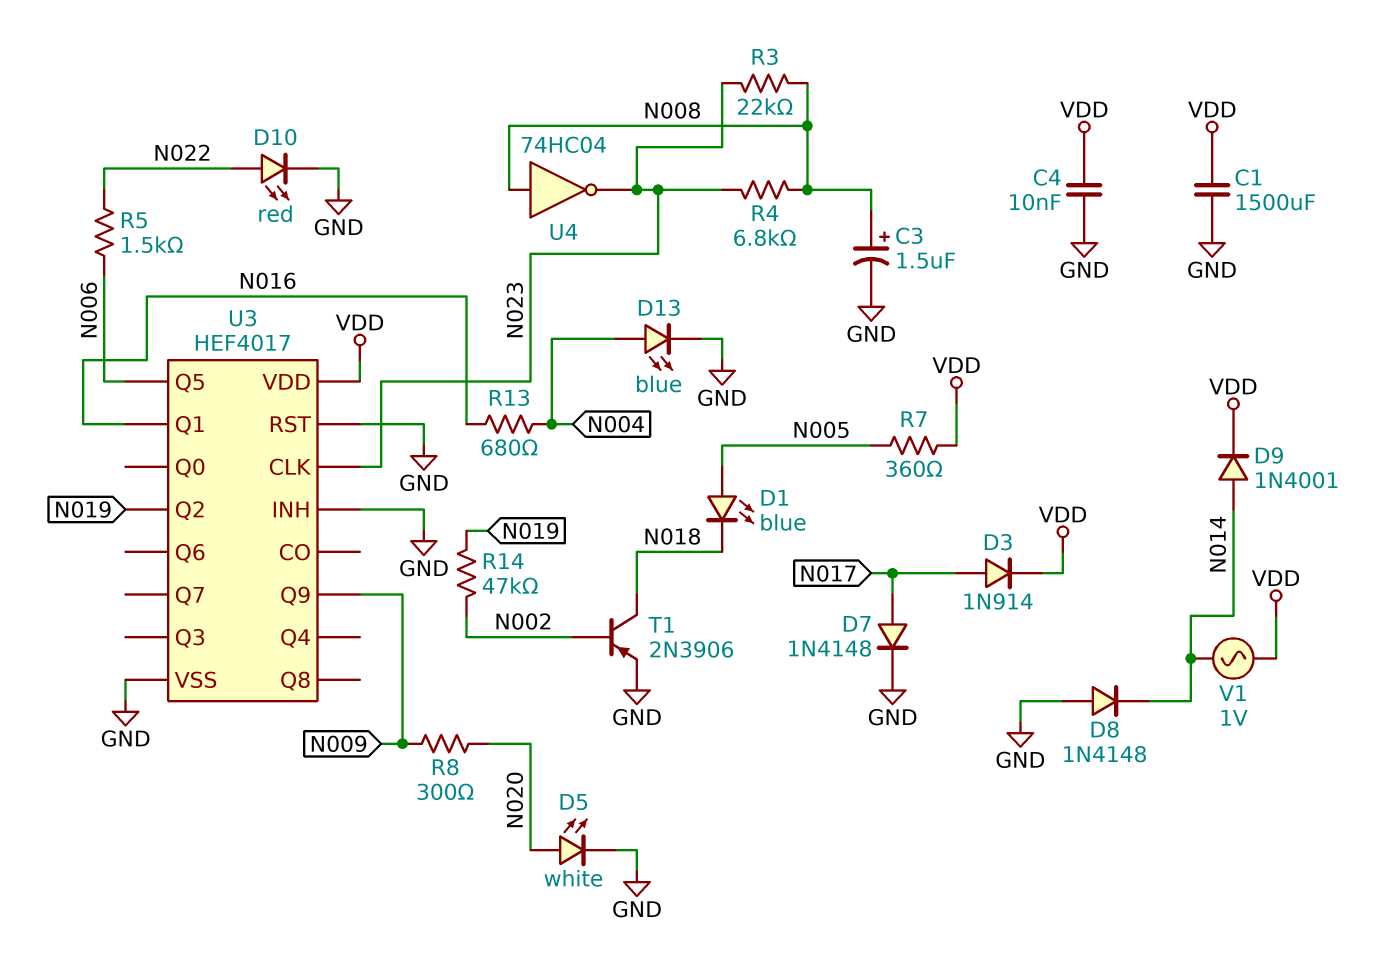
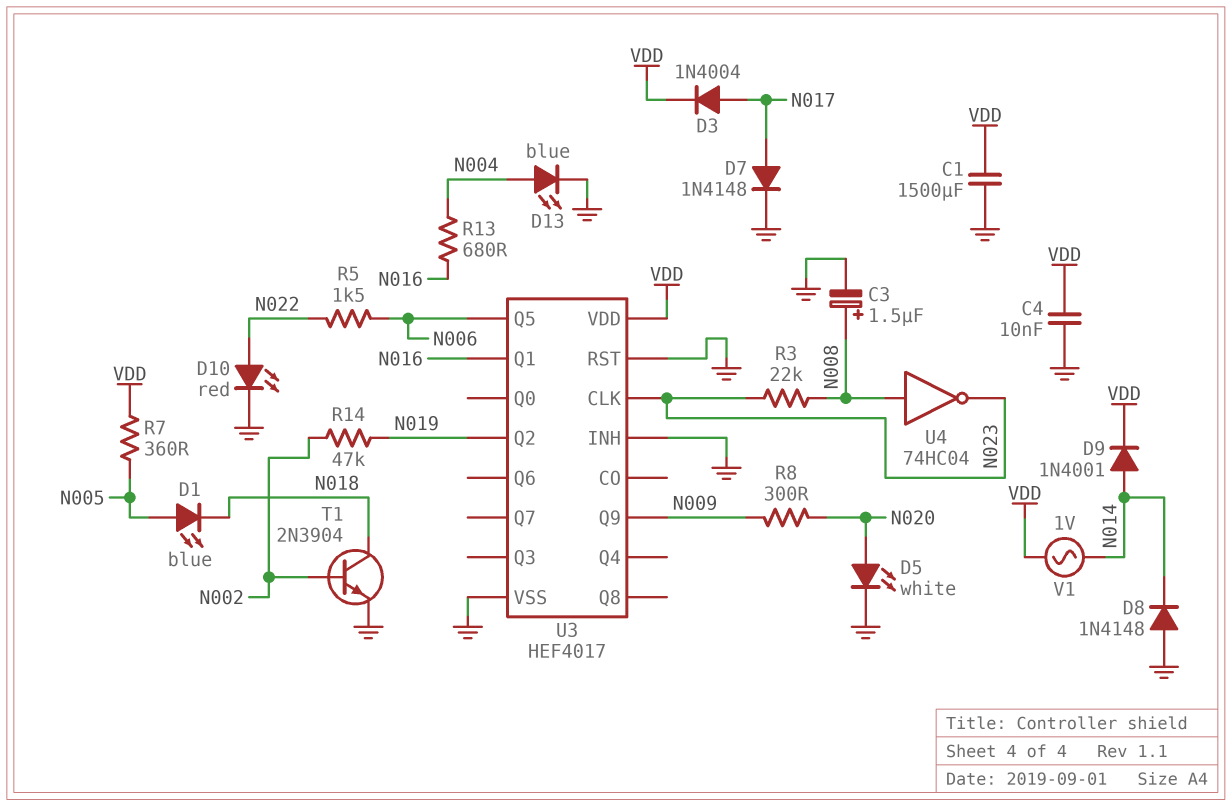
D3: diode 1N914 (A N017, K VDD) -> diode 1N4004 (A N017, K VDD)
R4: 6.8k (N008, N023) -> none
T1: PNP 2N3906 (B N002, C N018, E GND) -> NPN 2N3904 (B N002, C N018, E GND)

